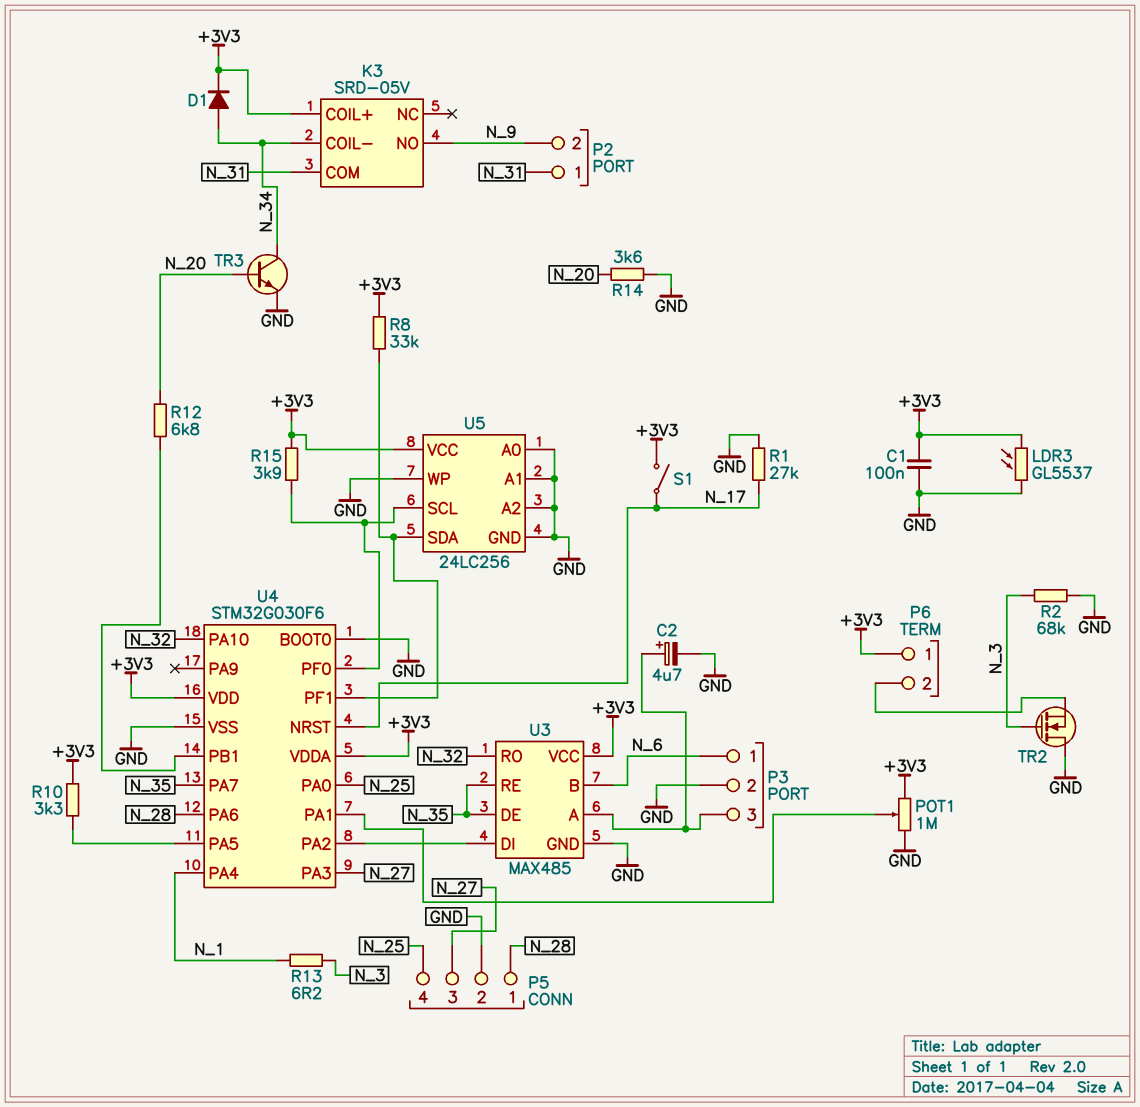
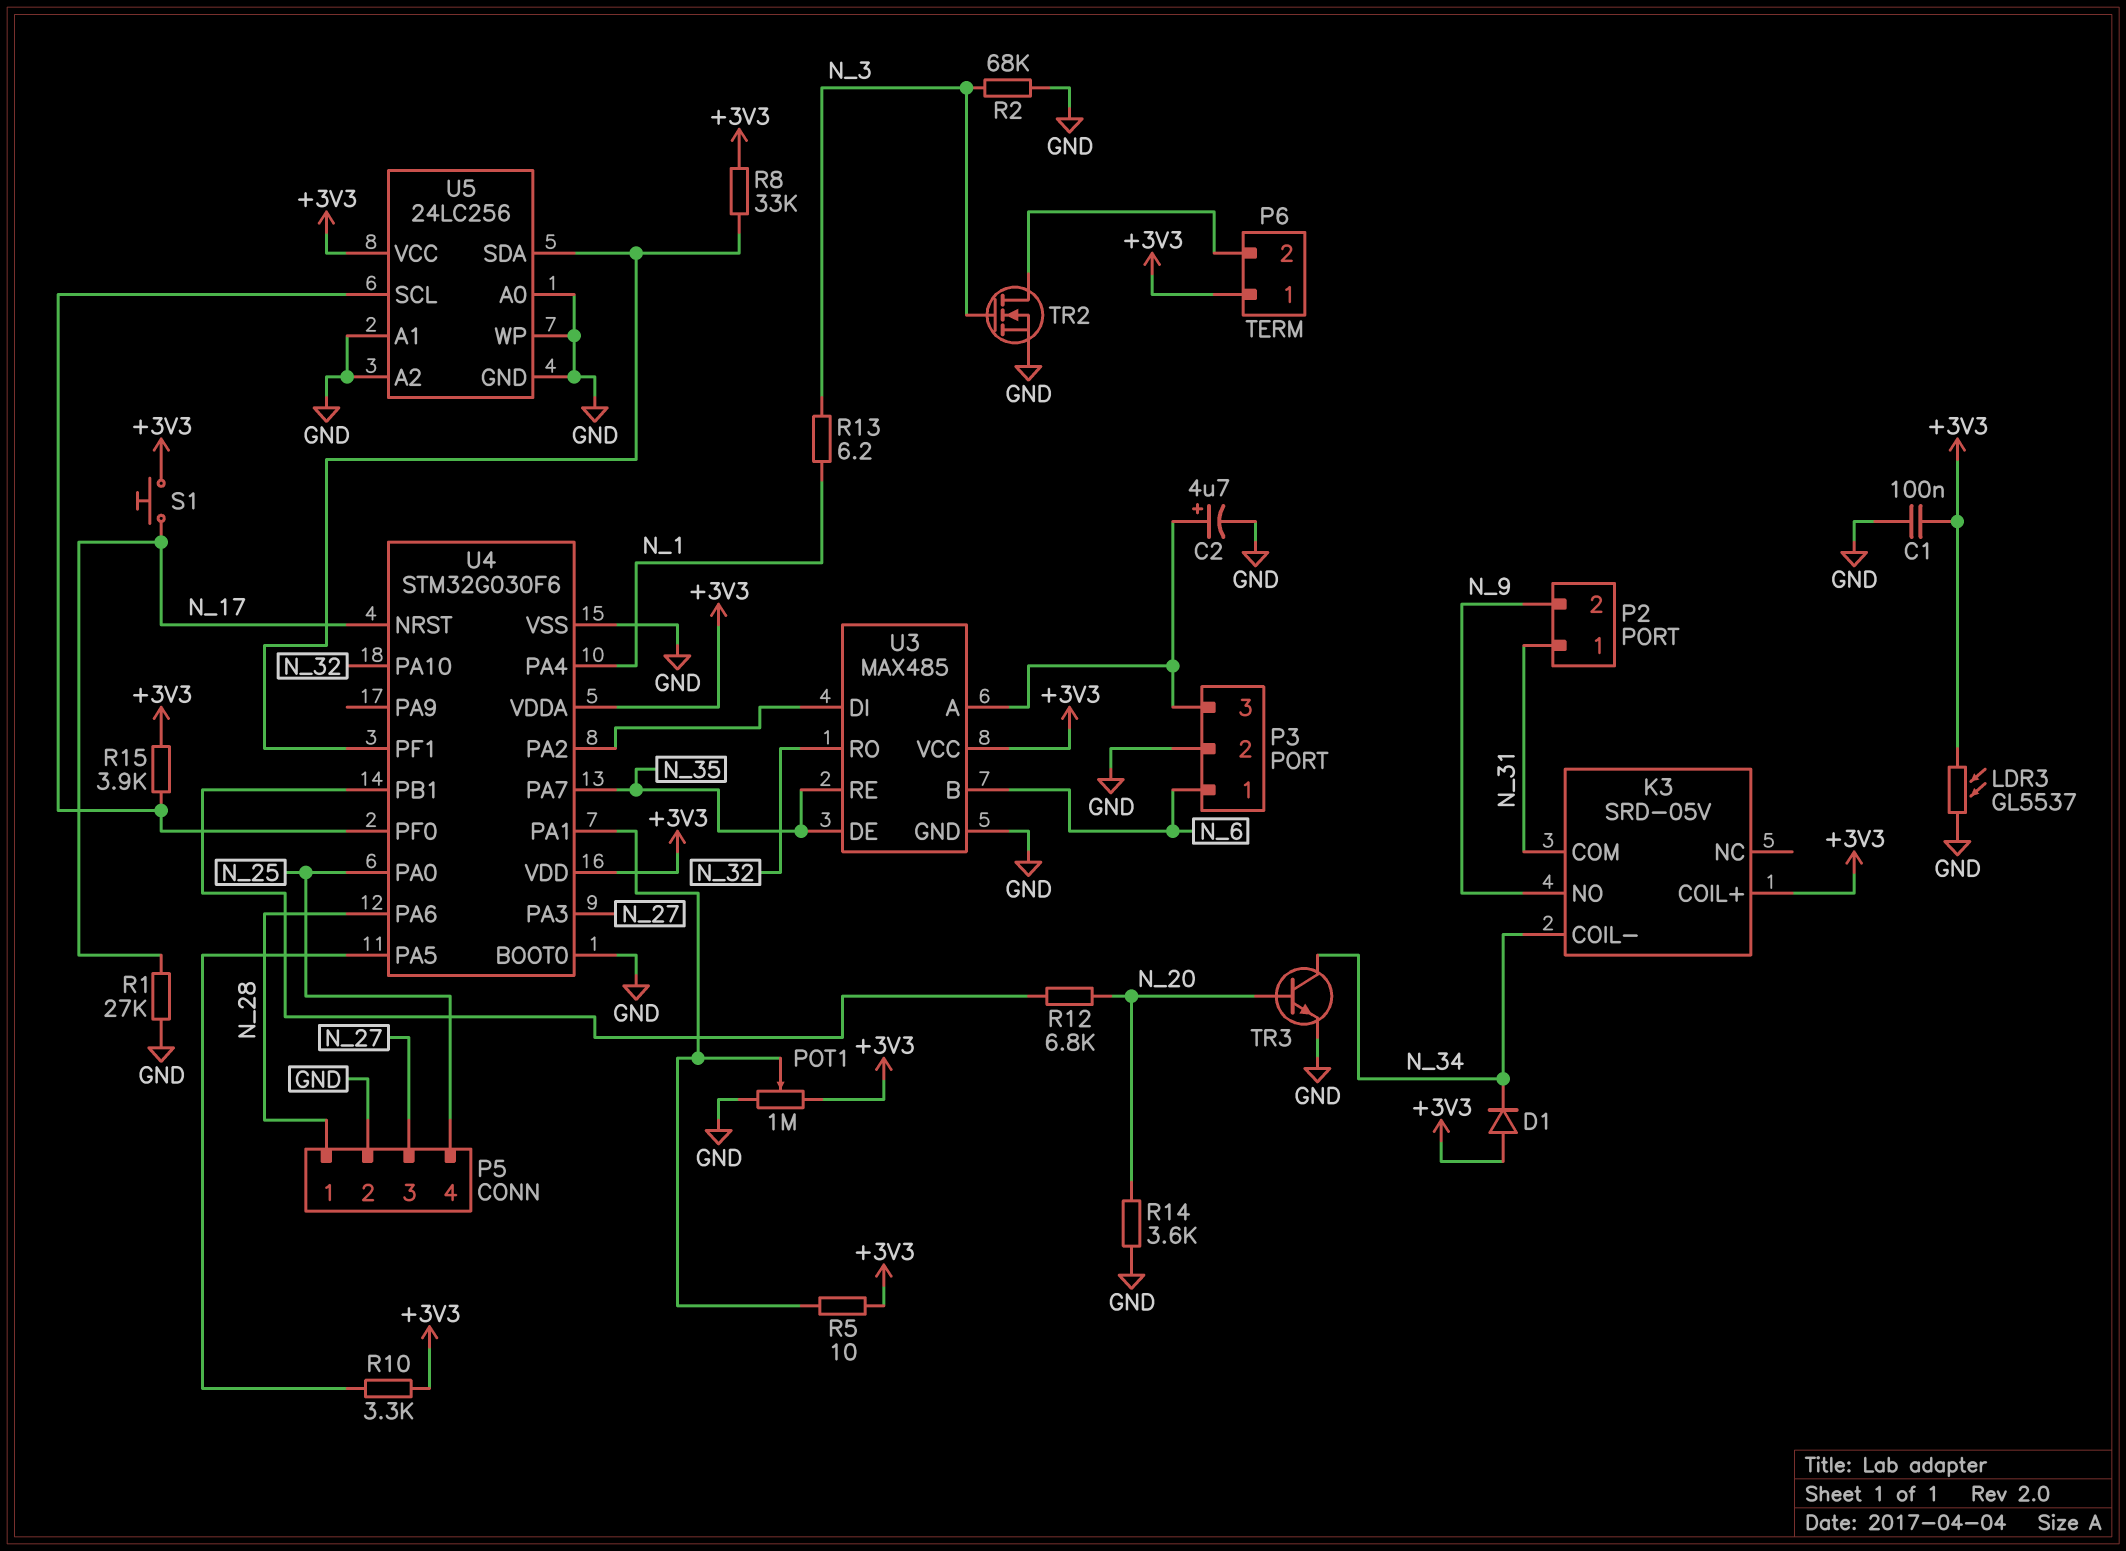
D1: diode (A N_34, K +3V3) -> diode (A +3V3, K N_34)
R5: none -> 10 (+3V3, U4/PA1)
S1: switch (+3V3, N_17) -> button (+3V3, N_17)
TR2: NMOS (G N_3, D GND, S P6/2) -> NMOS (G N_3, D P6/2, S GND)

